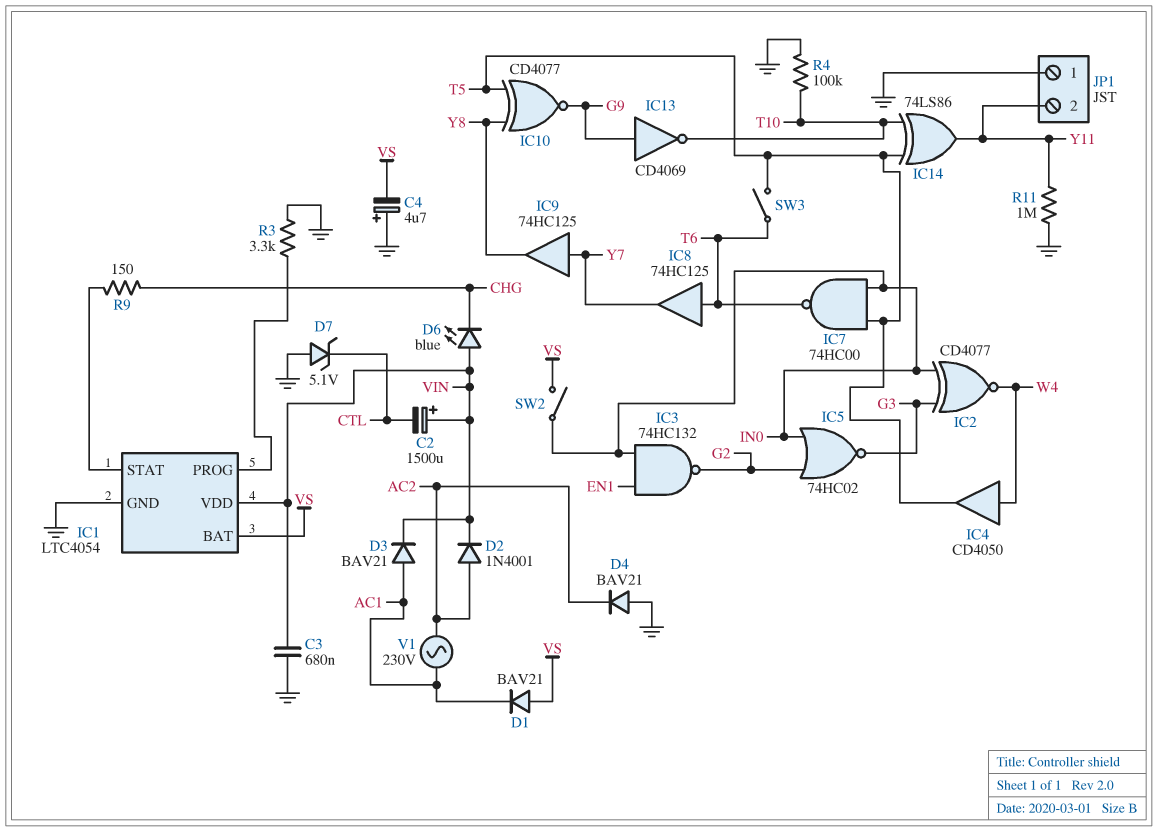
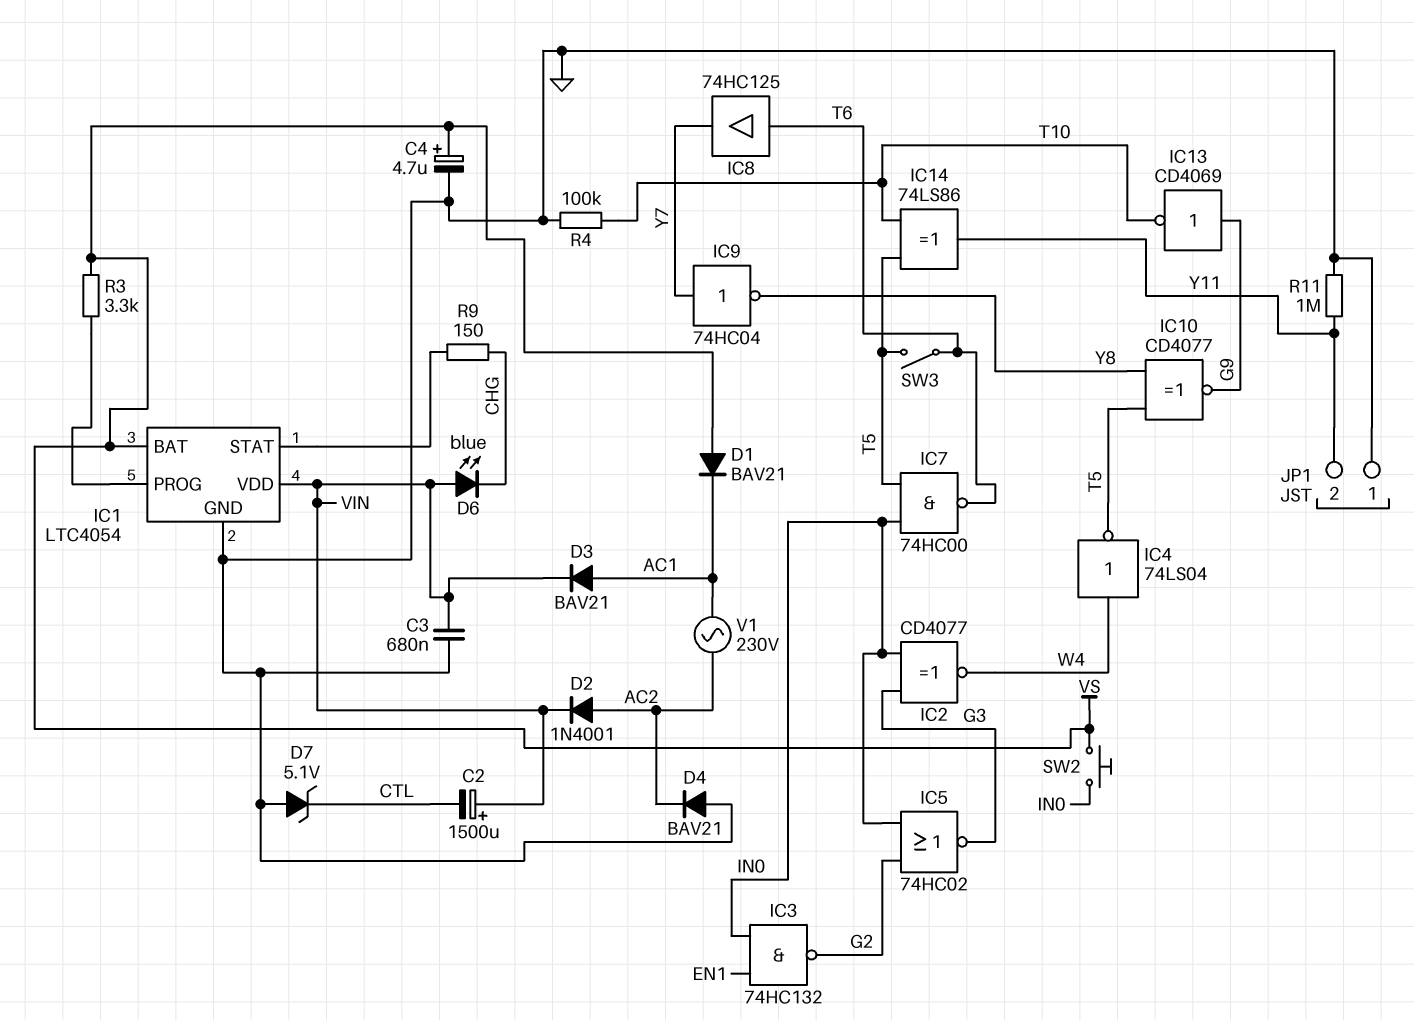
C4: 4.7uF (plus GND, minus VS) -> 4.7uF (plus VS, minus GND)
IC4: buffer CD4050 (in W4, out T5) -> NOT 74LS04 (in W4, out T5)
IC9: buffer 74HC125 (in Y7, out Y8) -> NOT 74HC04 (in Y7, out Y8)
R3: 3.3k (GND, IC1/PROG) -> 3.3k (IC1/PROG, VS)
SW2: switch (IN0, VS) -> button (IN0, VS)

